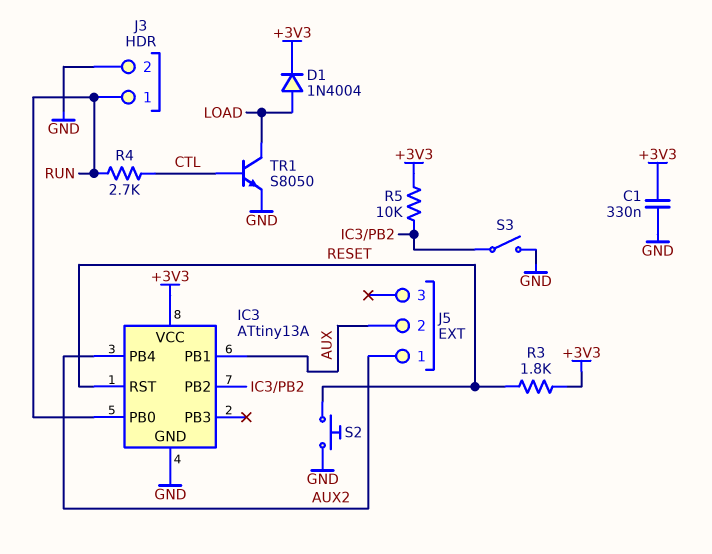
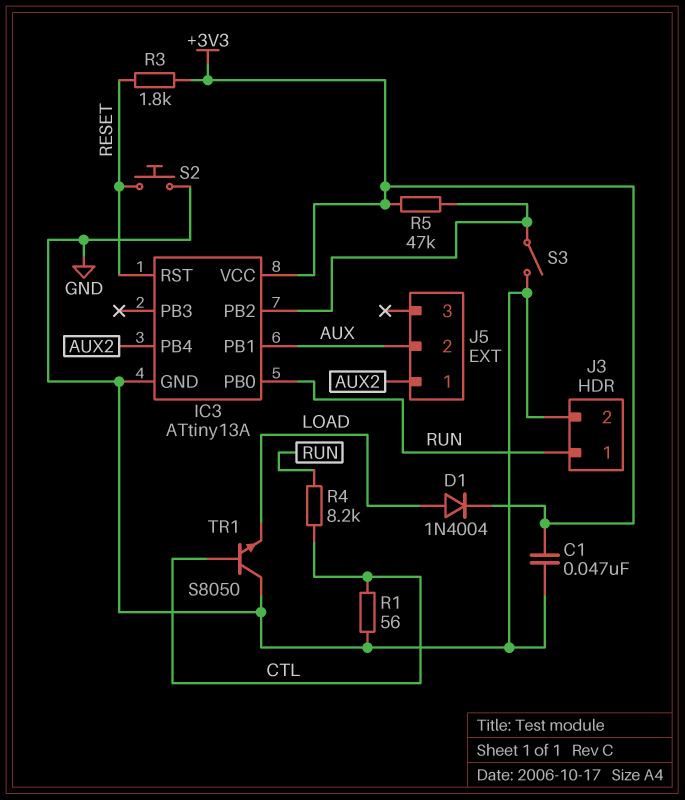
C1: 330nF (+3V3, GND) -> 47nF (+3V3, GND)
R1: none -> 56 (CTL, GND)
R4: 2.7k (CTL, RUN) -> 8.2k (CTL, RUN)
R5: 10k (+3V3, IC3/PB2) -> 47k (+3V3, IC3/PB2)
TR1: NPN S8050 (B CTL, C LOAD, E GND) -> NPN S8050 (B CTL, C GND, E LOAD)

